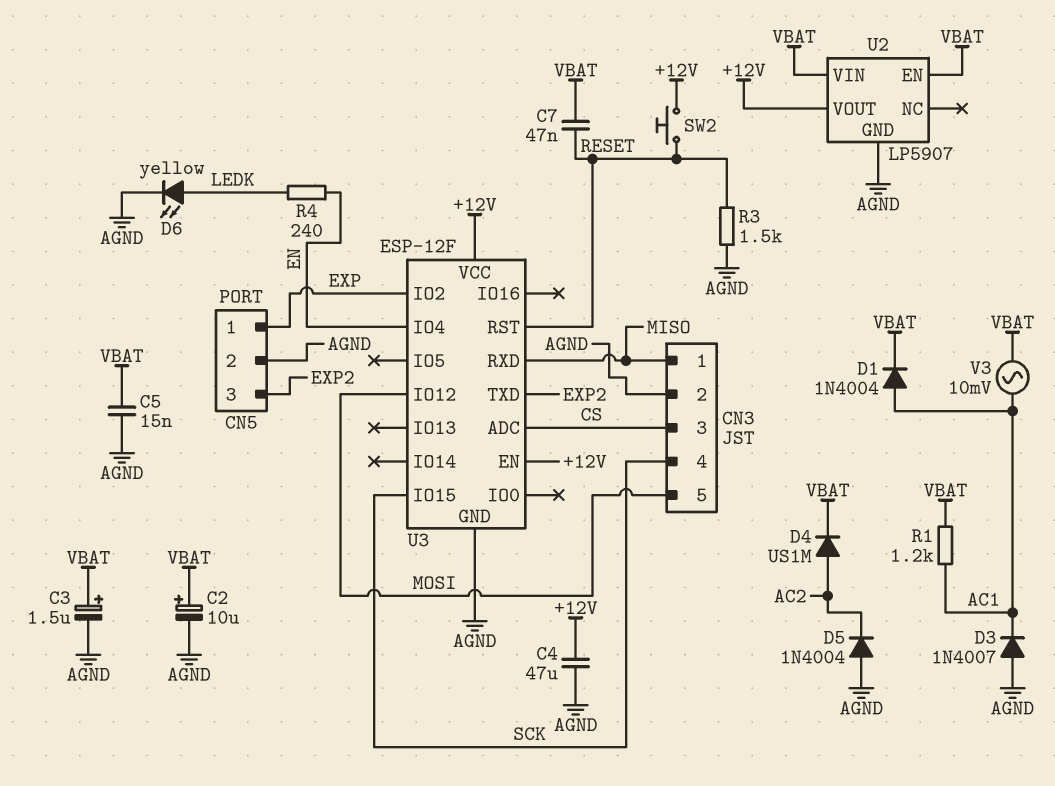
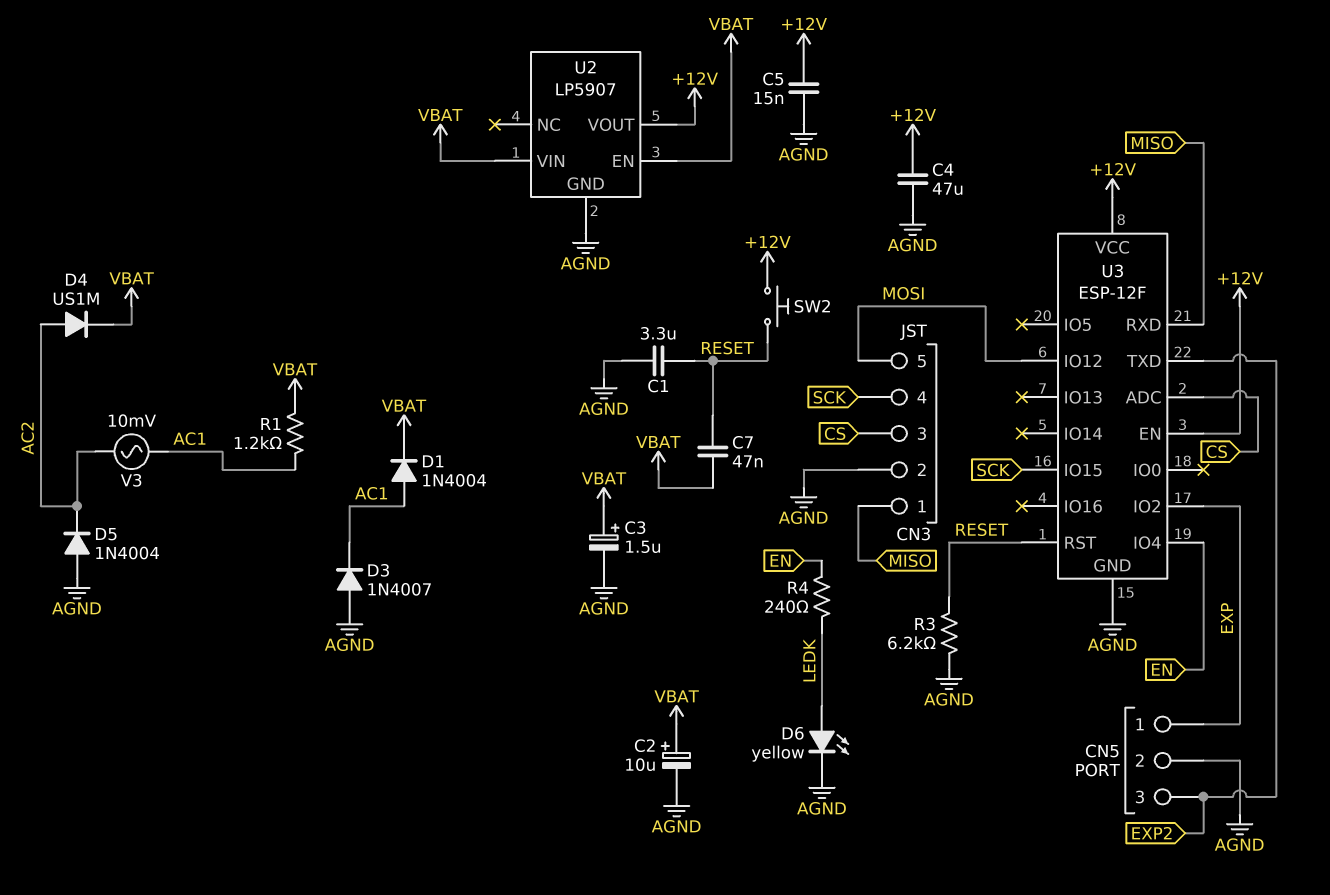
C1: none -> 3.3uF (AGND, RESET)
C5: 15nF (AGND, VBAT) -> 15nF (+12V, AGND)
R3: 1.5k (AGND, RESET) -> 6.2k (AGND, RESET)
V3: AC 10mV (AC1, VBAT) -> AC 10mV (AC1, AC2)

